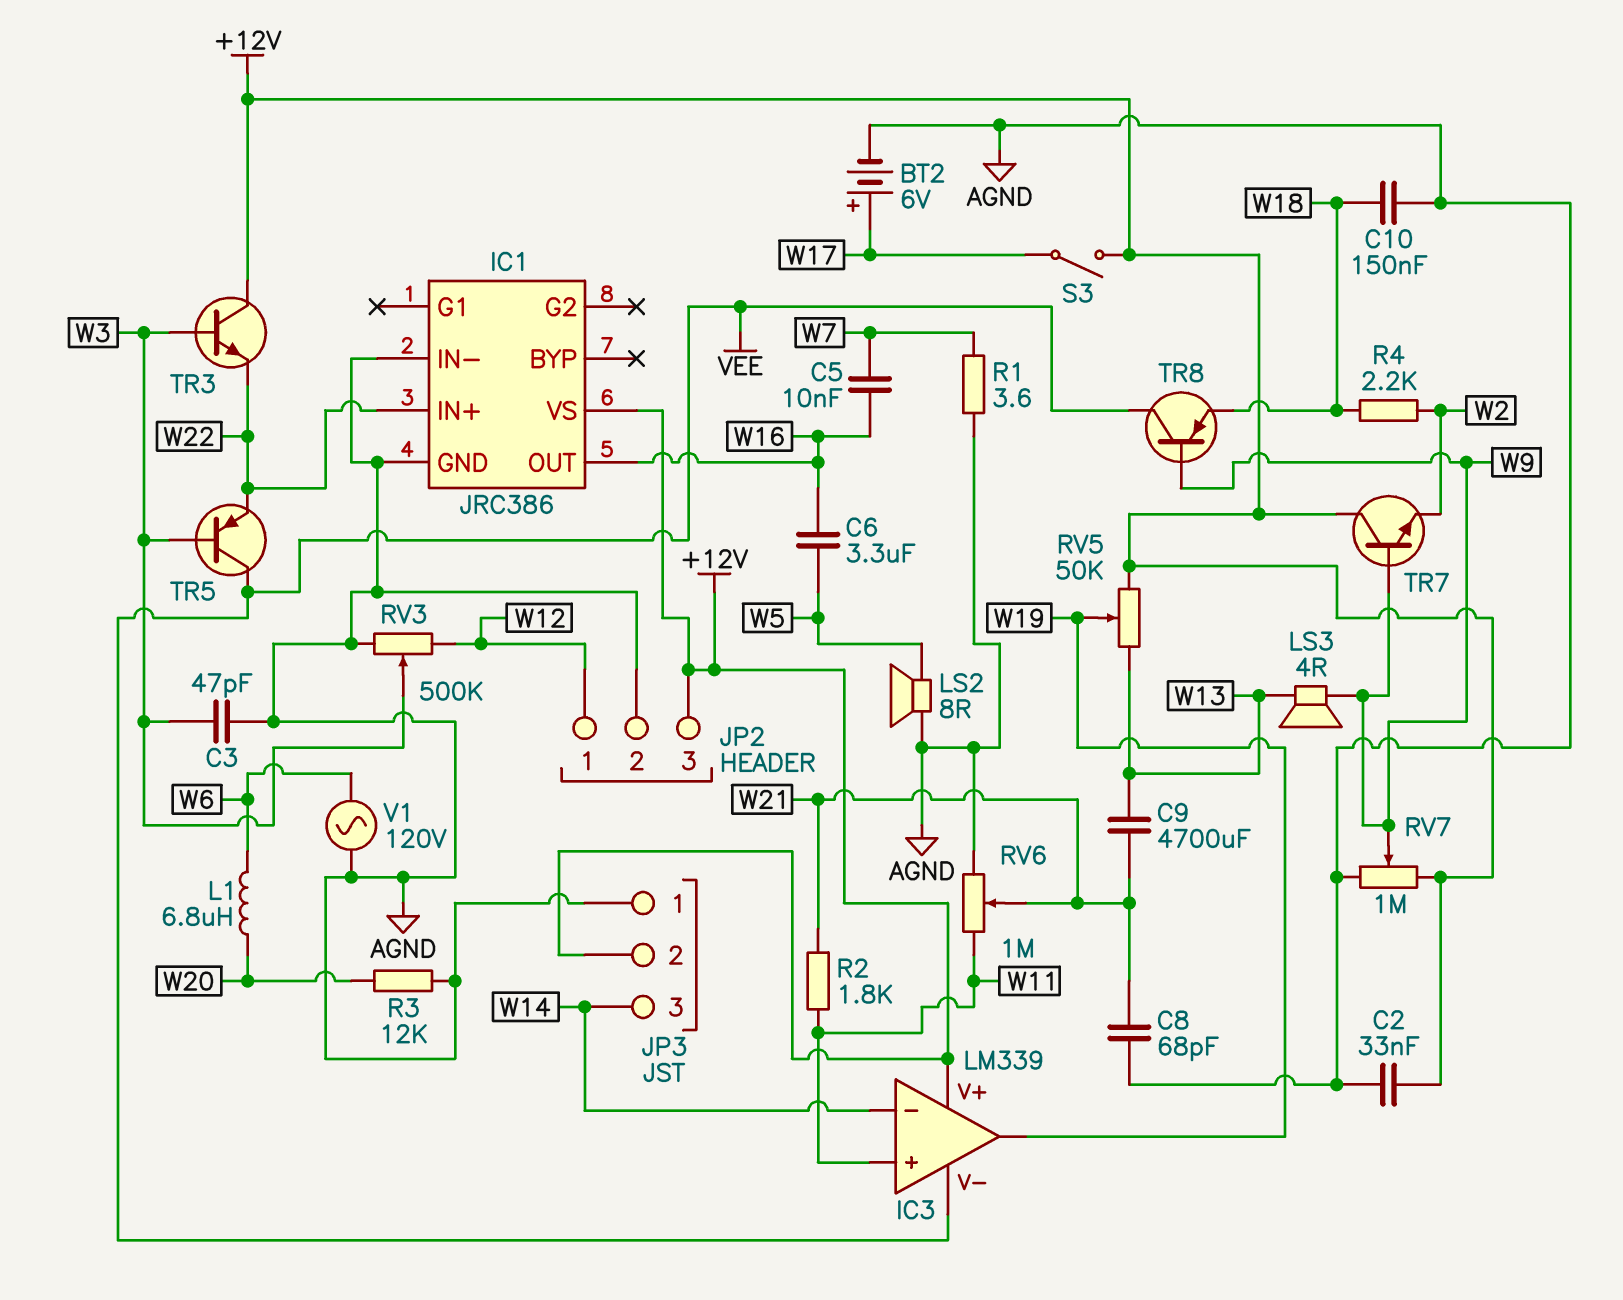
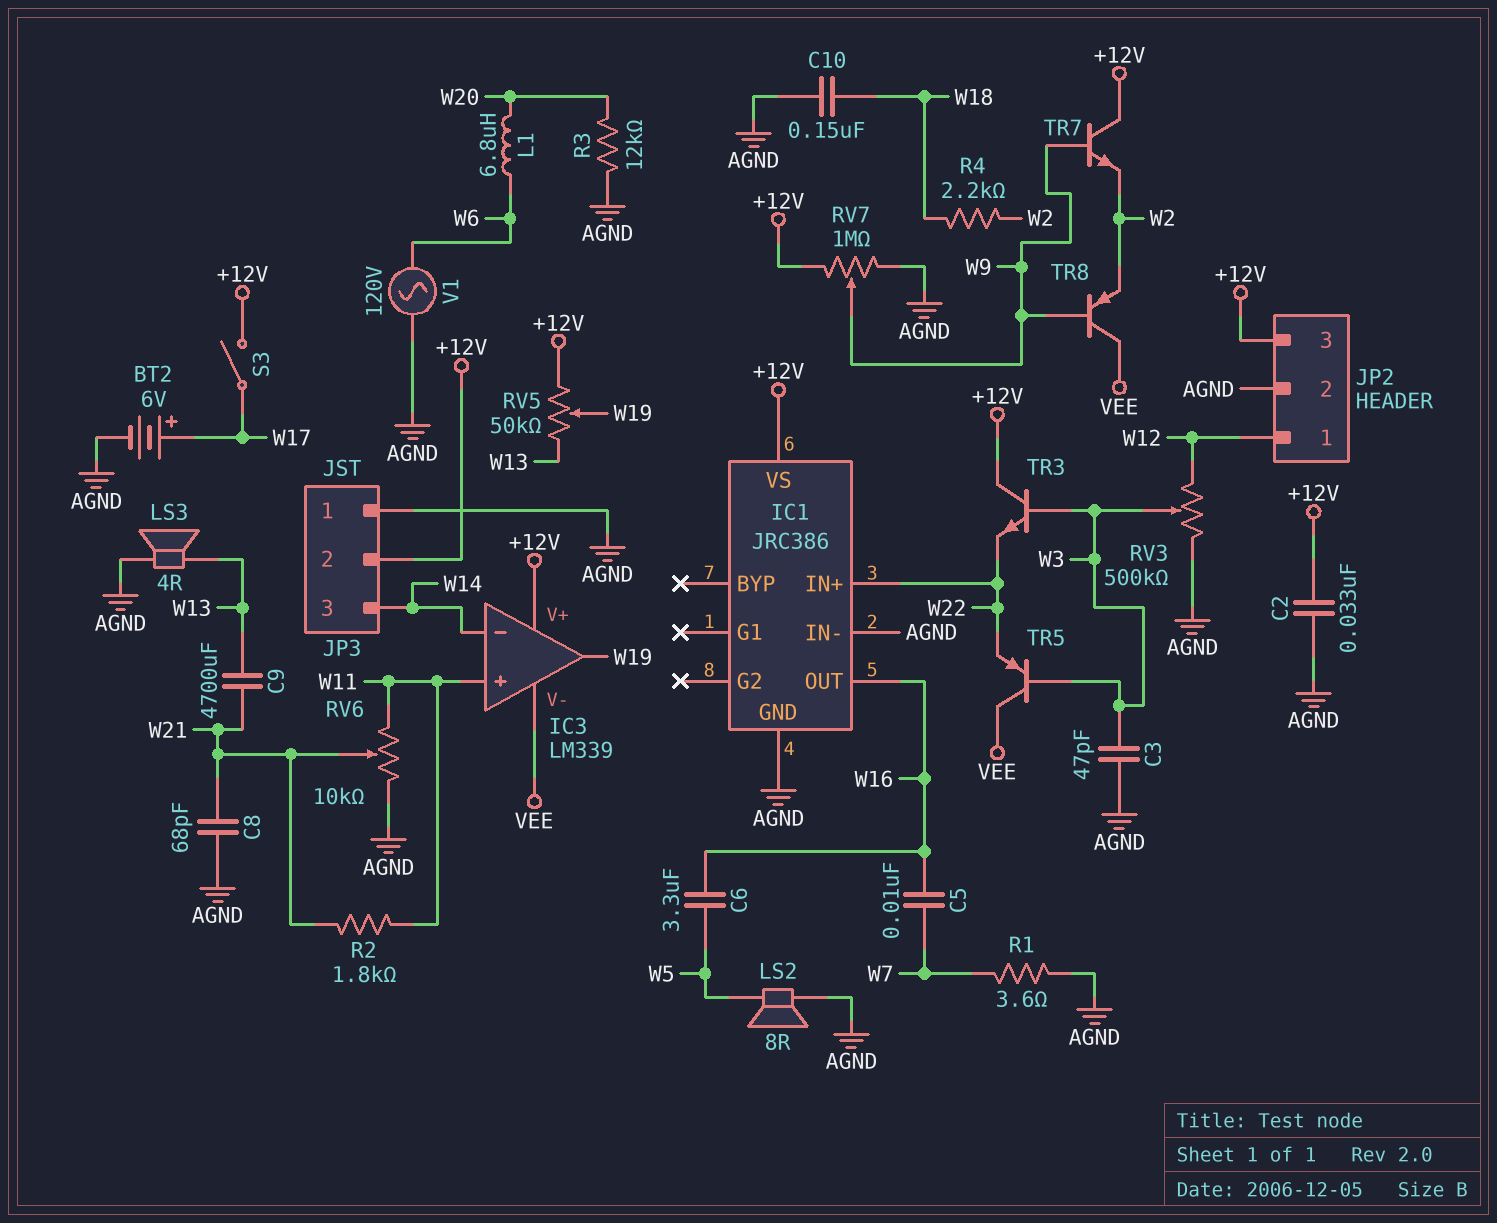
LS3: speaker 4R (W9, W13) -> speaker 4R (AGND, W13)
RV6: 1M (AGND, W11, wiper W21) -> 10k (AGND, W11, wiper W21)
TR8: PNP (B W9, C VEE, E W18) -> PNP (B W9, C VEE, E W2)

